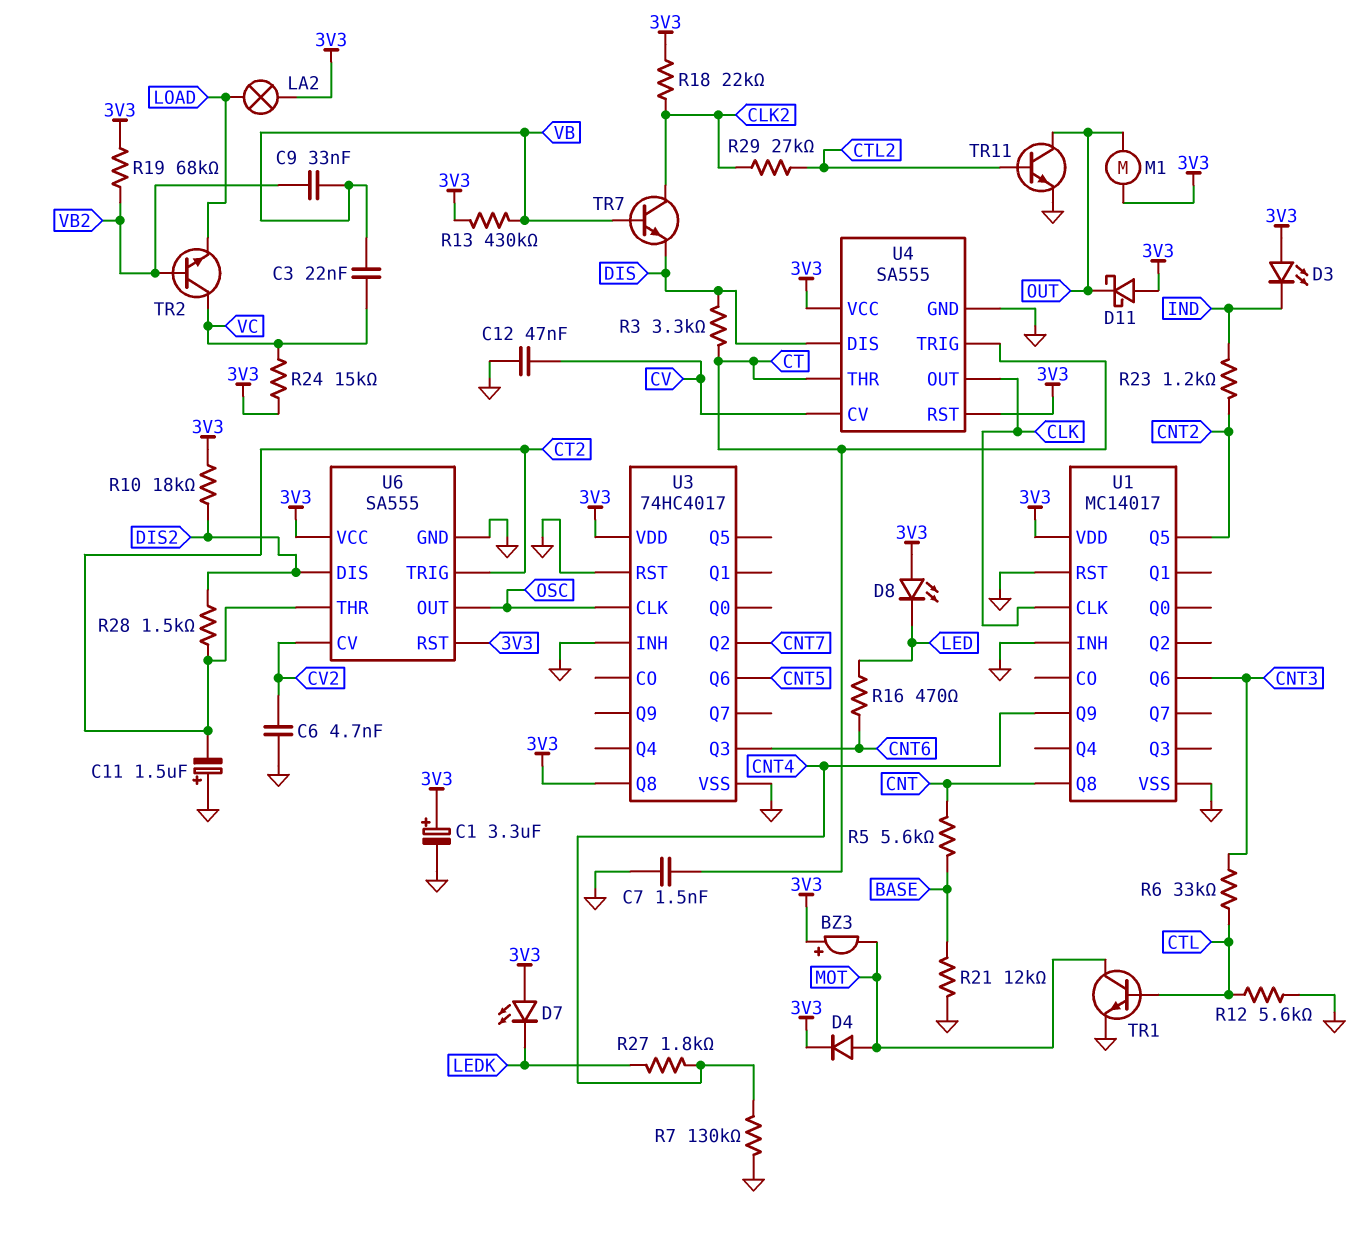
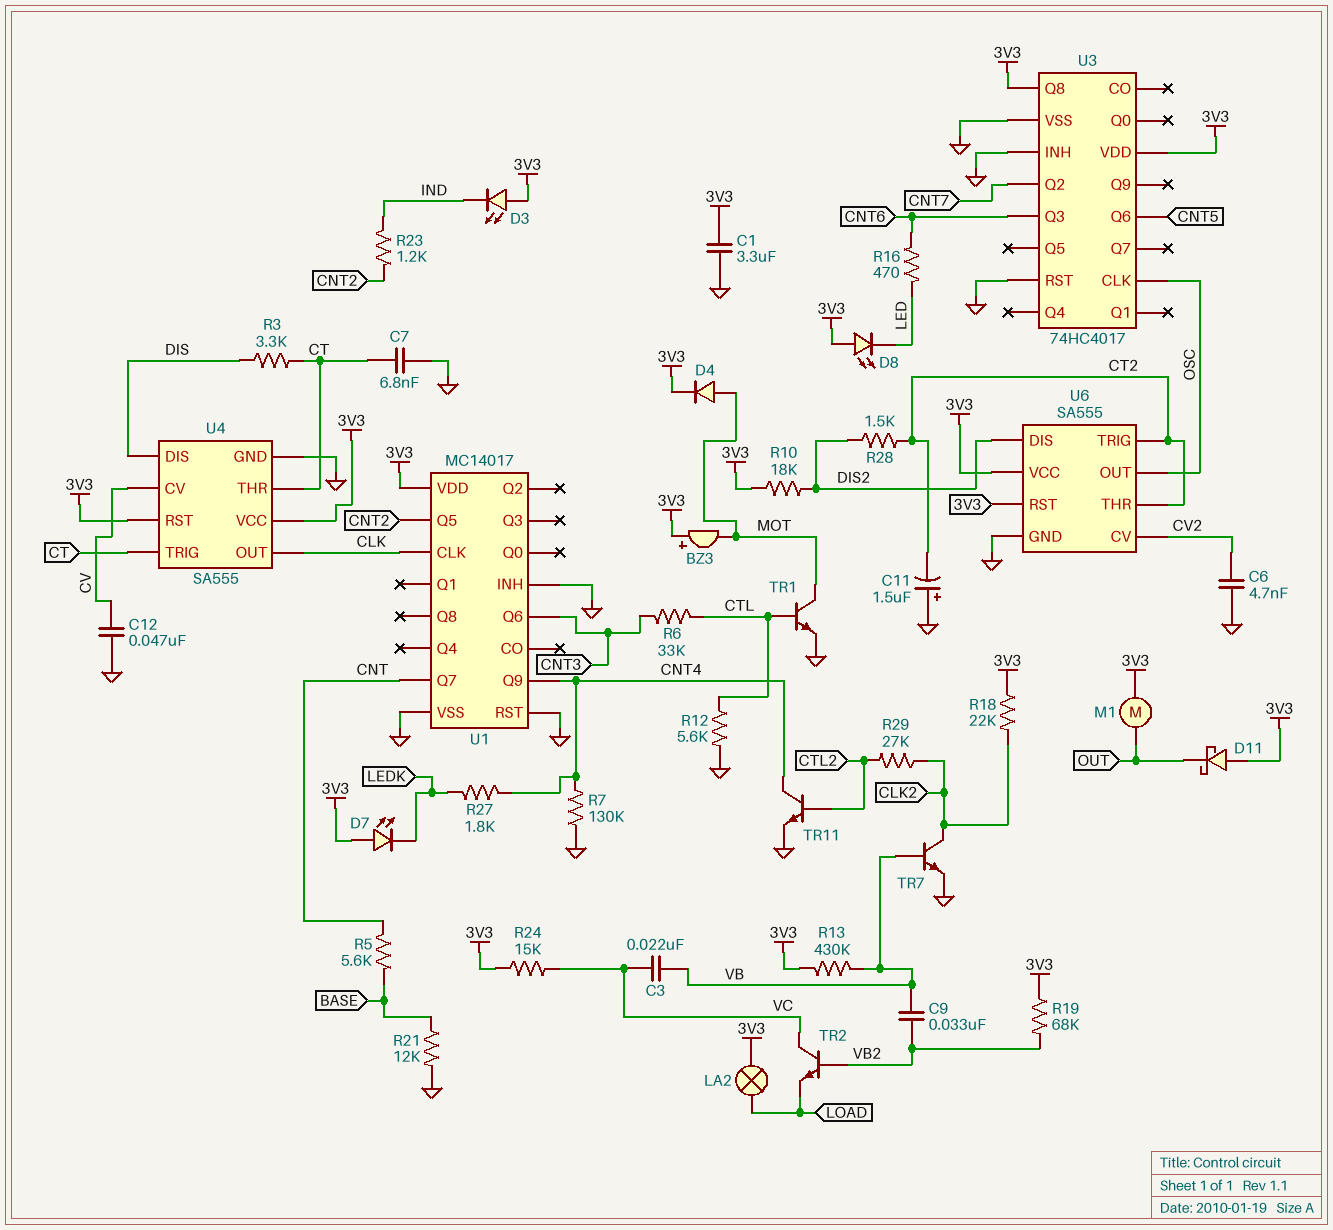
C1: 3.3uF (plus 3V3, minus GND) -> 3.3uF (3V3, GND)
C7: 1.5nF (CT, GND) -> 6.8nF (CT, GND)
TR7: NPN (B VB, C CLK2, E DIS) -> NPN (B VB, C CLK2, E GND)
TR11: NPN (B CTL2, C OUT, E GND) -> NPN (B CTL2, C CNT4, E GND)
U1 pin Q7: none -> CNT
U1 pin Q8: CNT -> none

